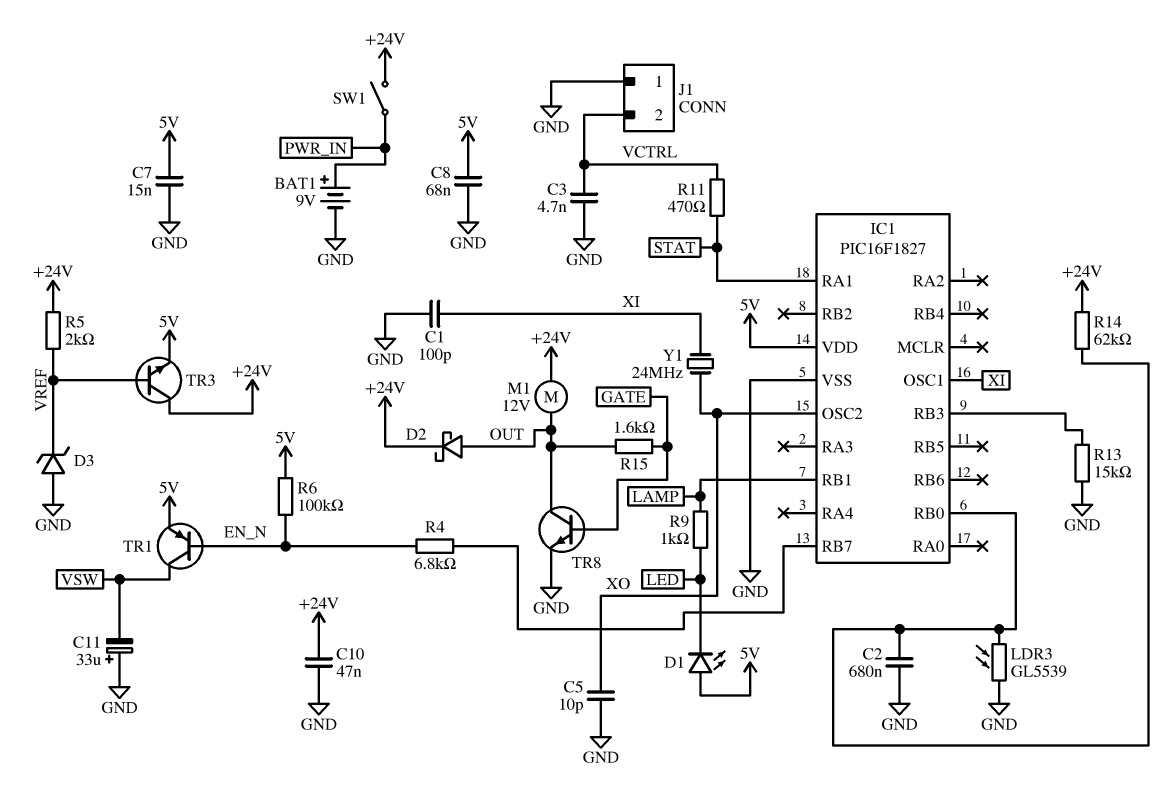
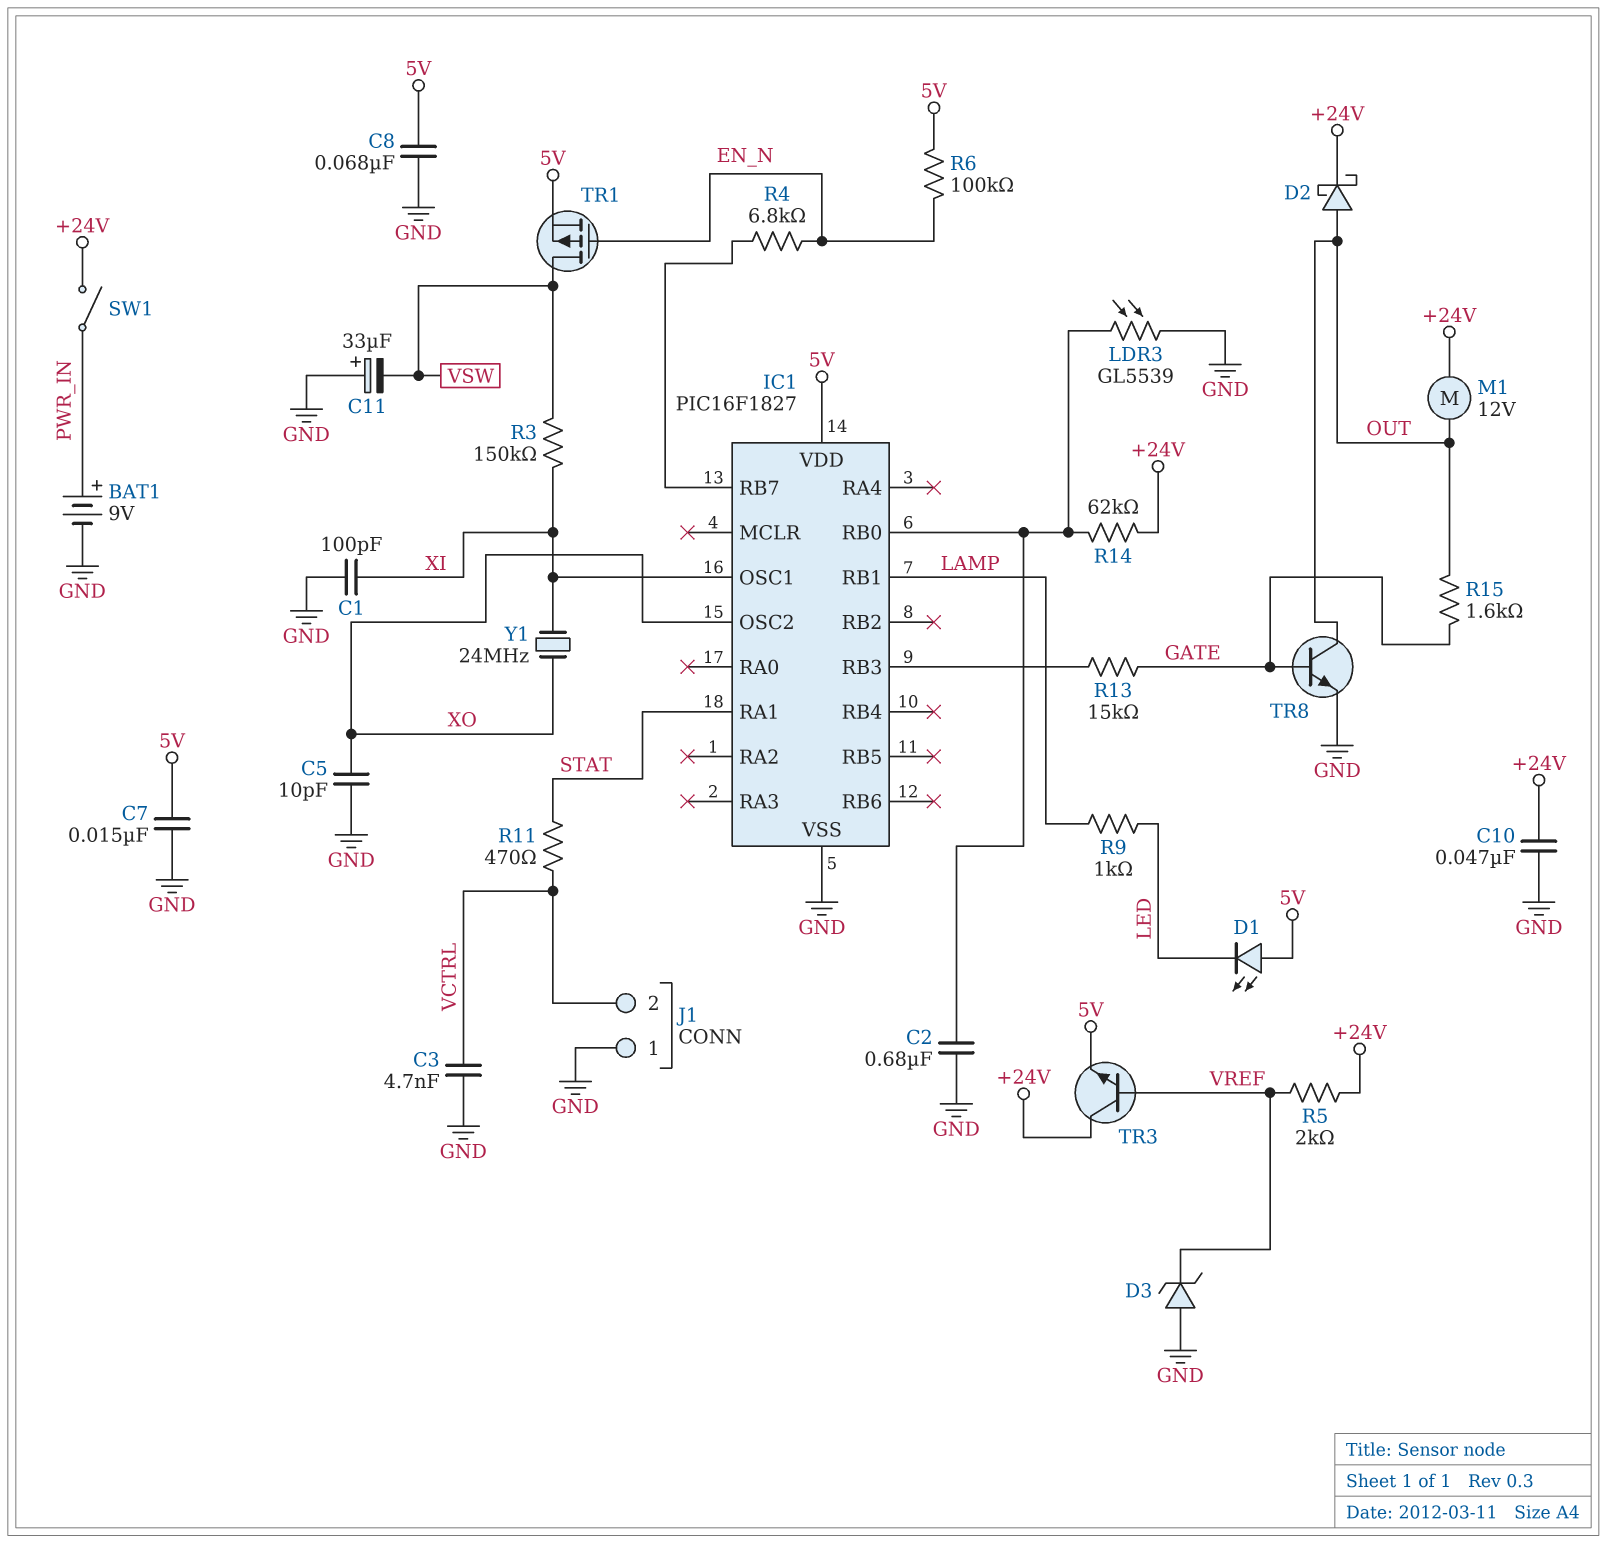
R3: none -> 150k (VSW, XI)
R13: 15k (GND, IC1/RB3) -> 15k (GATE, IC1/RB3)
TR1: PNP (B EN_N, C VSW, E 5V) -> PMOS (G EN_N, D VSW, S 5V)

